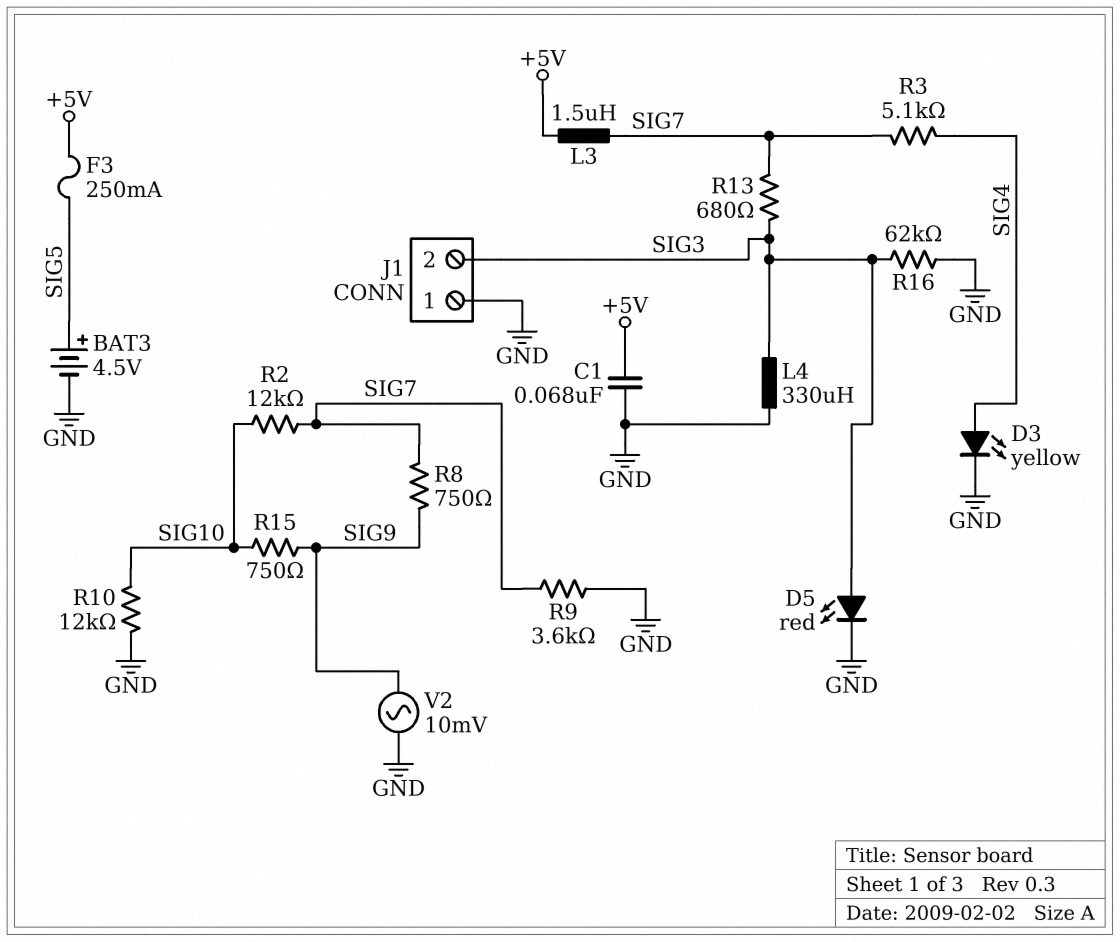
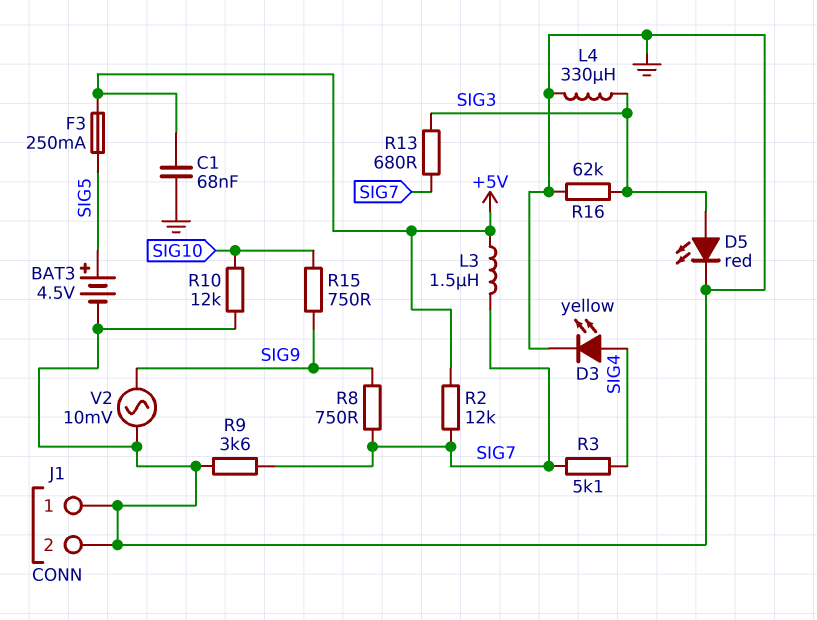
J1 pin 2: SIG3 -> GND
R2: 12k (SIG7, SIG10) -> 12k (+5V, SIG7)

